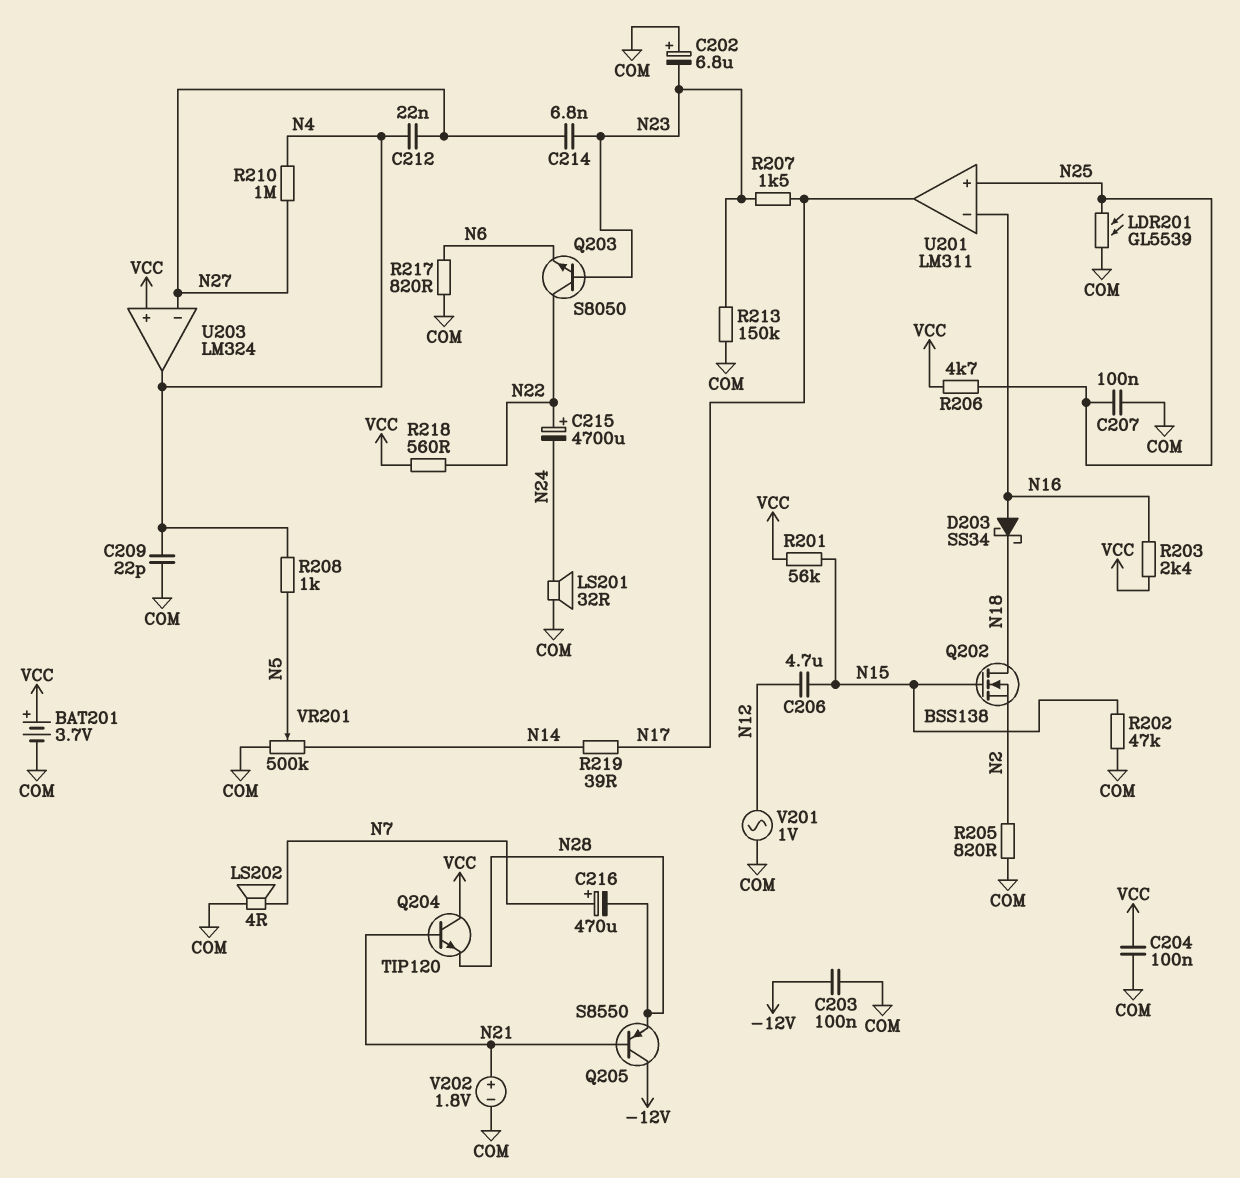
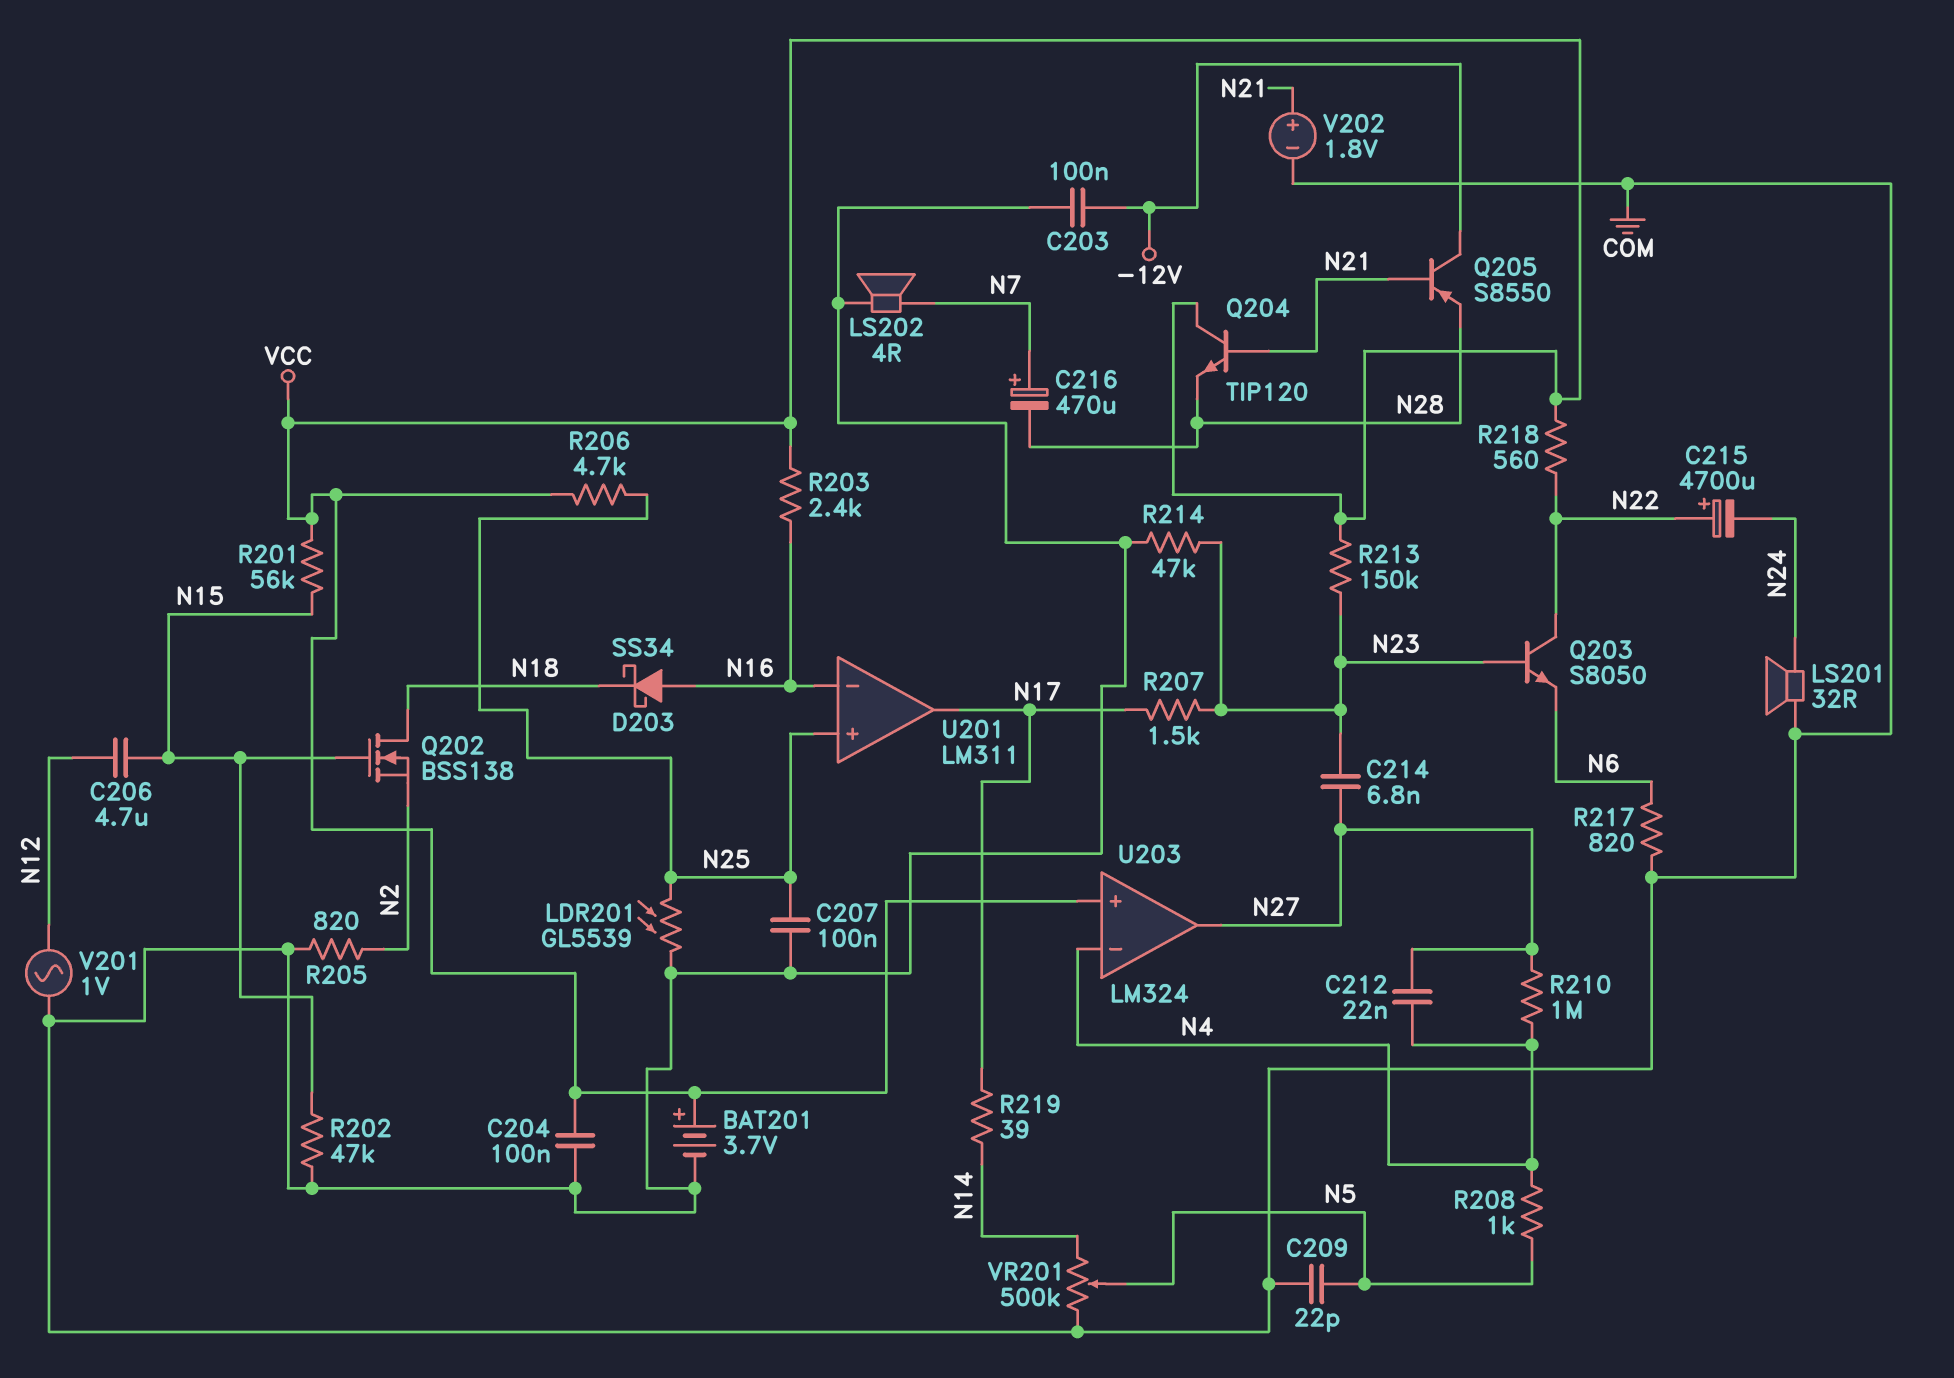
C202: 6.8uF (plus COM, minus N23) -> none
C209: 22pF (COM, N4) -> 22pF (COM, N5)
R213: 150k (COM, N23) -> 150k (N23, VCC)
R214: none -> 47k (COM, N23)
U203 pin in-: N27 -> N4
U203 pin out: N4 -> N27

